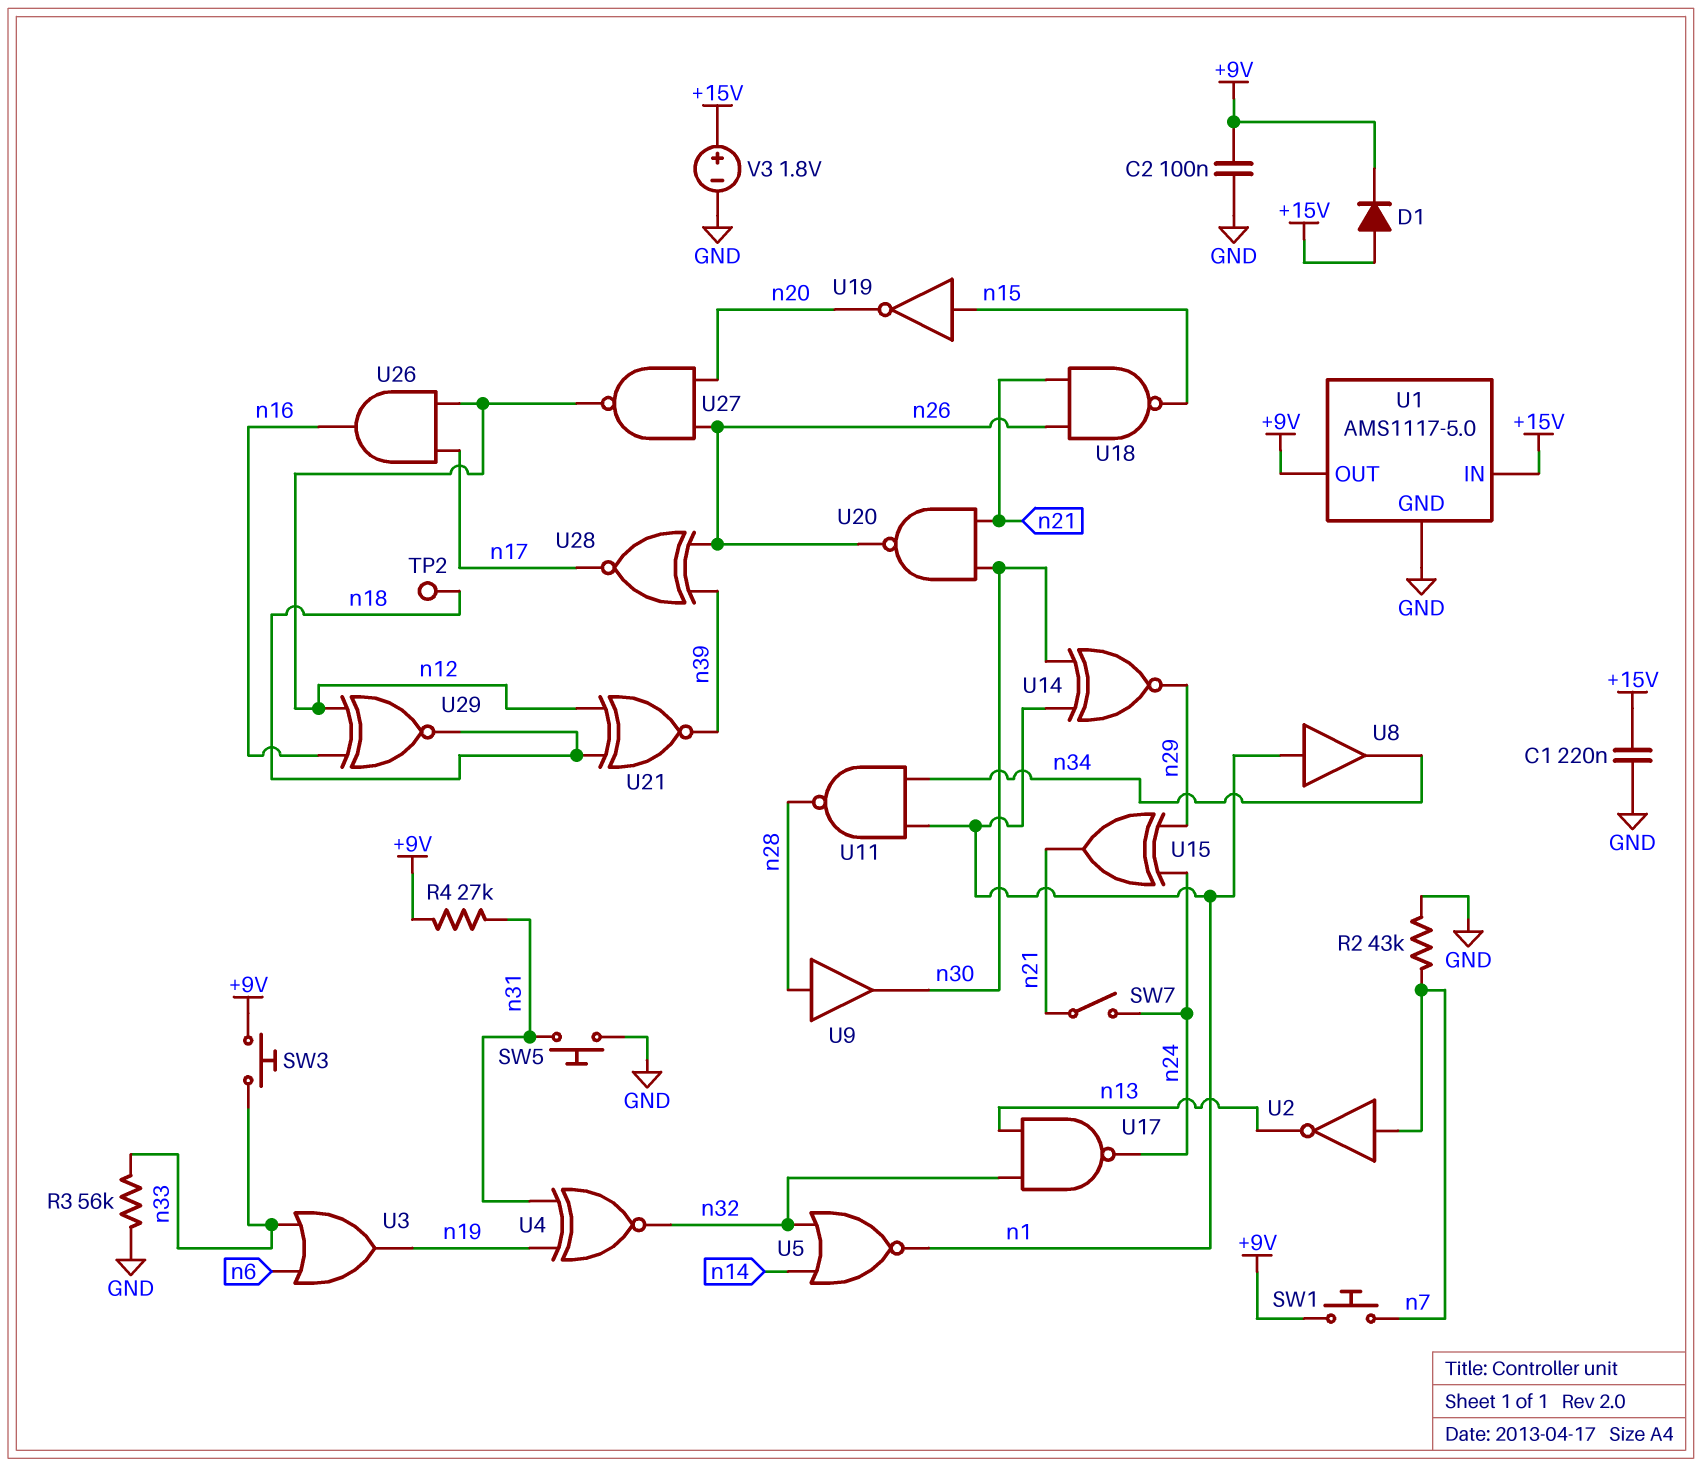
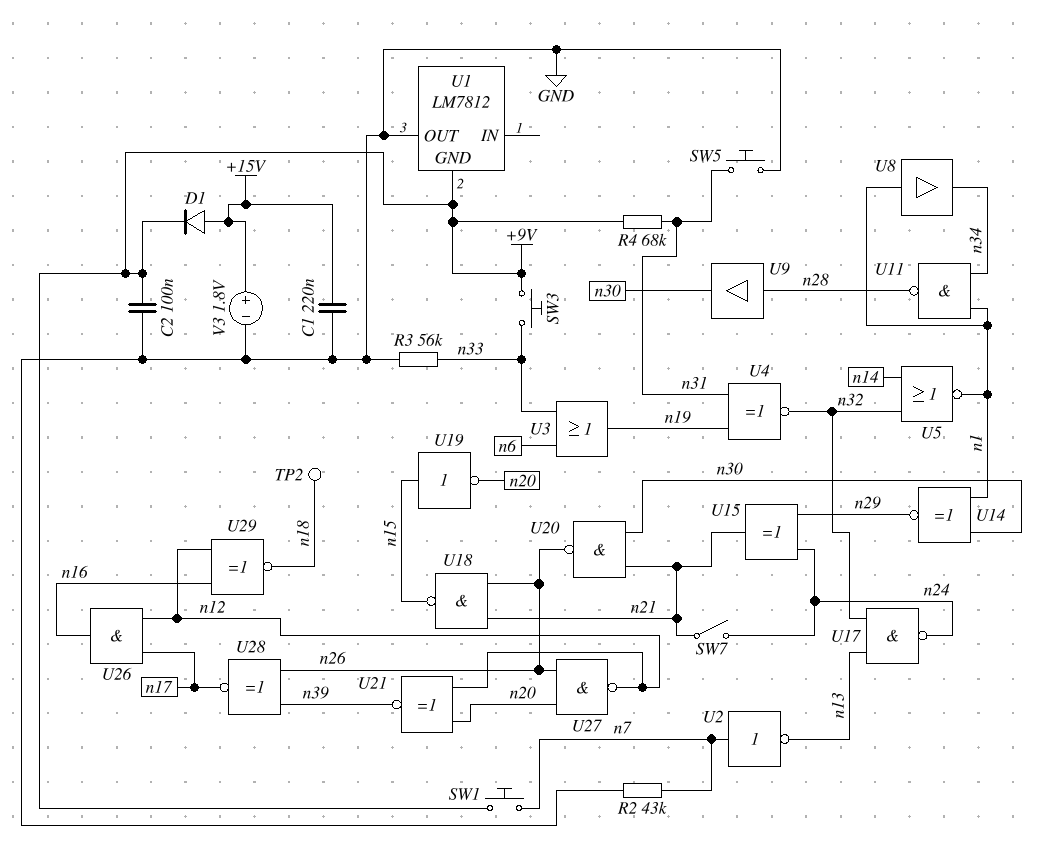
R4: 27k (+9V, n31) -> 68k (+9V, n31)
U1: AMS1117-5.0 -> LM7812
U1 pin GND: GND -> +9V
U1 pin IN: +15V -> none
U1 pin OUT: +9V -> GND
U21: XNOR (in n12, in n18, out n39) -> XNOR (in n12, in n20, out n39)

